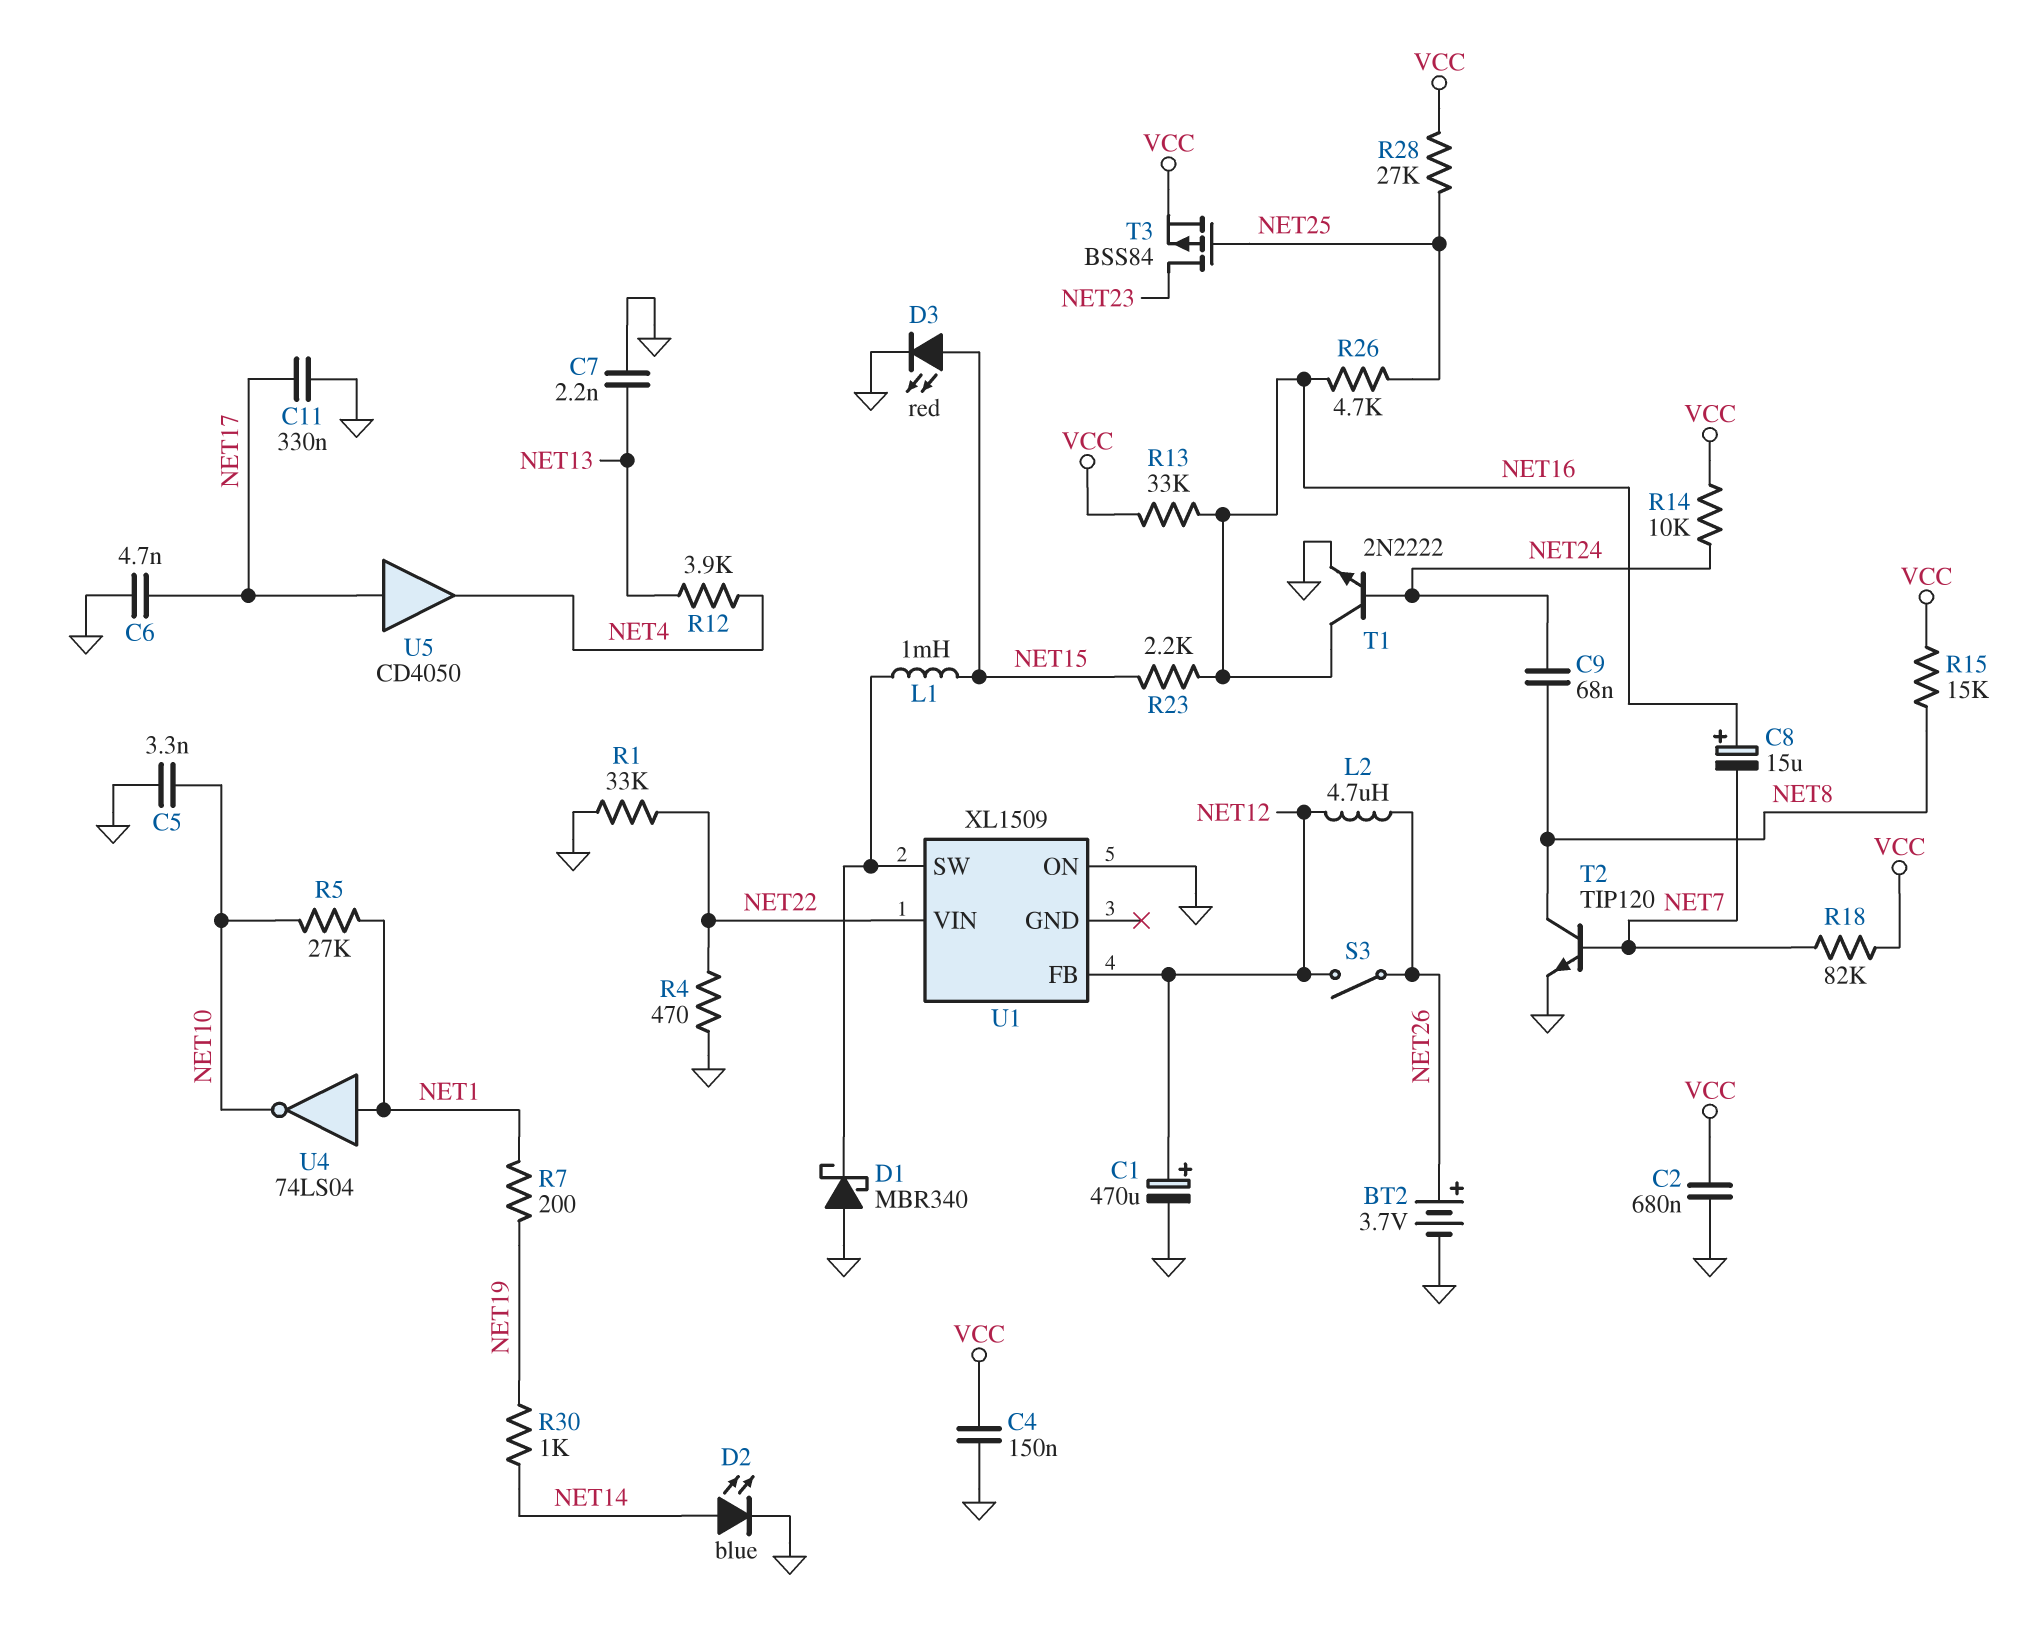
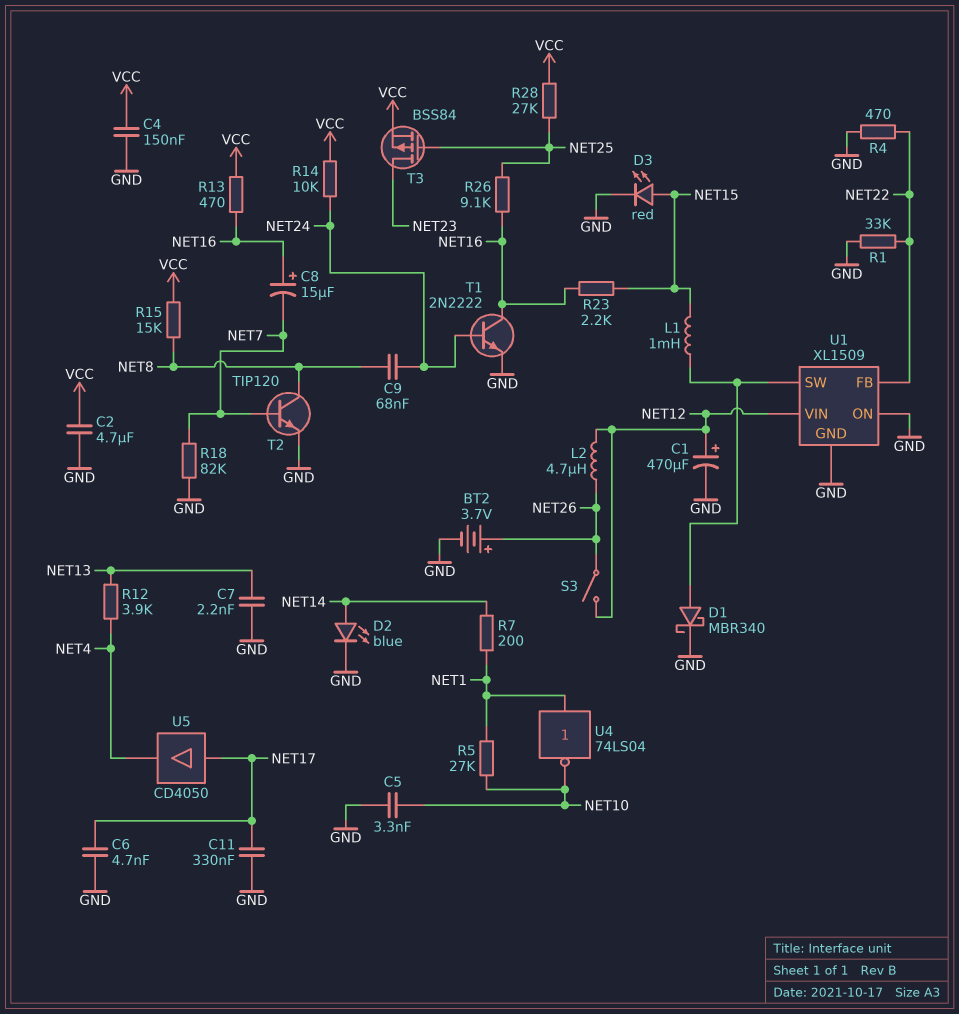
C2: 680nF (GND, VCC) -> 4.7uF (GND, VCC)
D1: schottky MBR340 (A GND, K U1/SW) -> schottky MBR340 (A U1/SW, K GND)
R7: 200 (NET1, NET19) -> 200 (NET1, NET14)
R13: 33k (NET16, VCC) -> 470 (NET16, VCC)
R18: 82k (NET7, VCC) -> 82k (GND, NET7)
R26: 4.7k (NET16, NET25) -> 9.1k (NET16, NET25)
R30: 1k (NET14, NET19) -> none
U1 pin FB: NET12 -> NET22
U1 pin GND: none -> GND
U1 pin VIN: NET22 -> NET12

